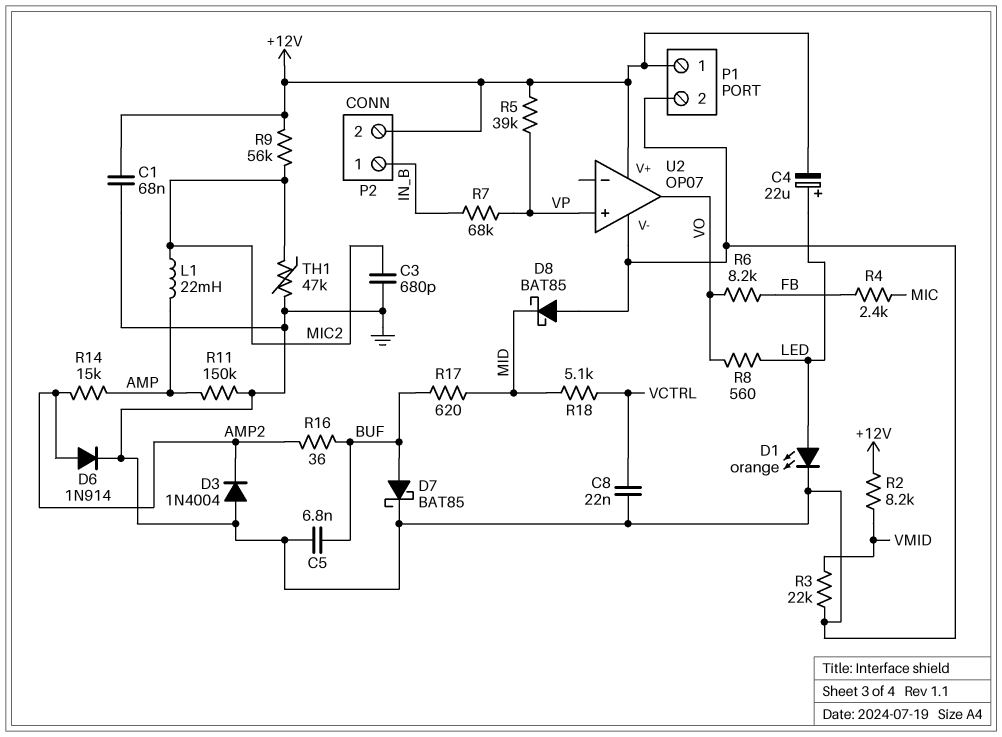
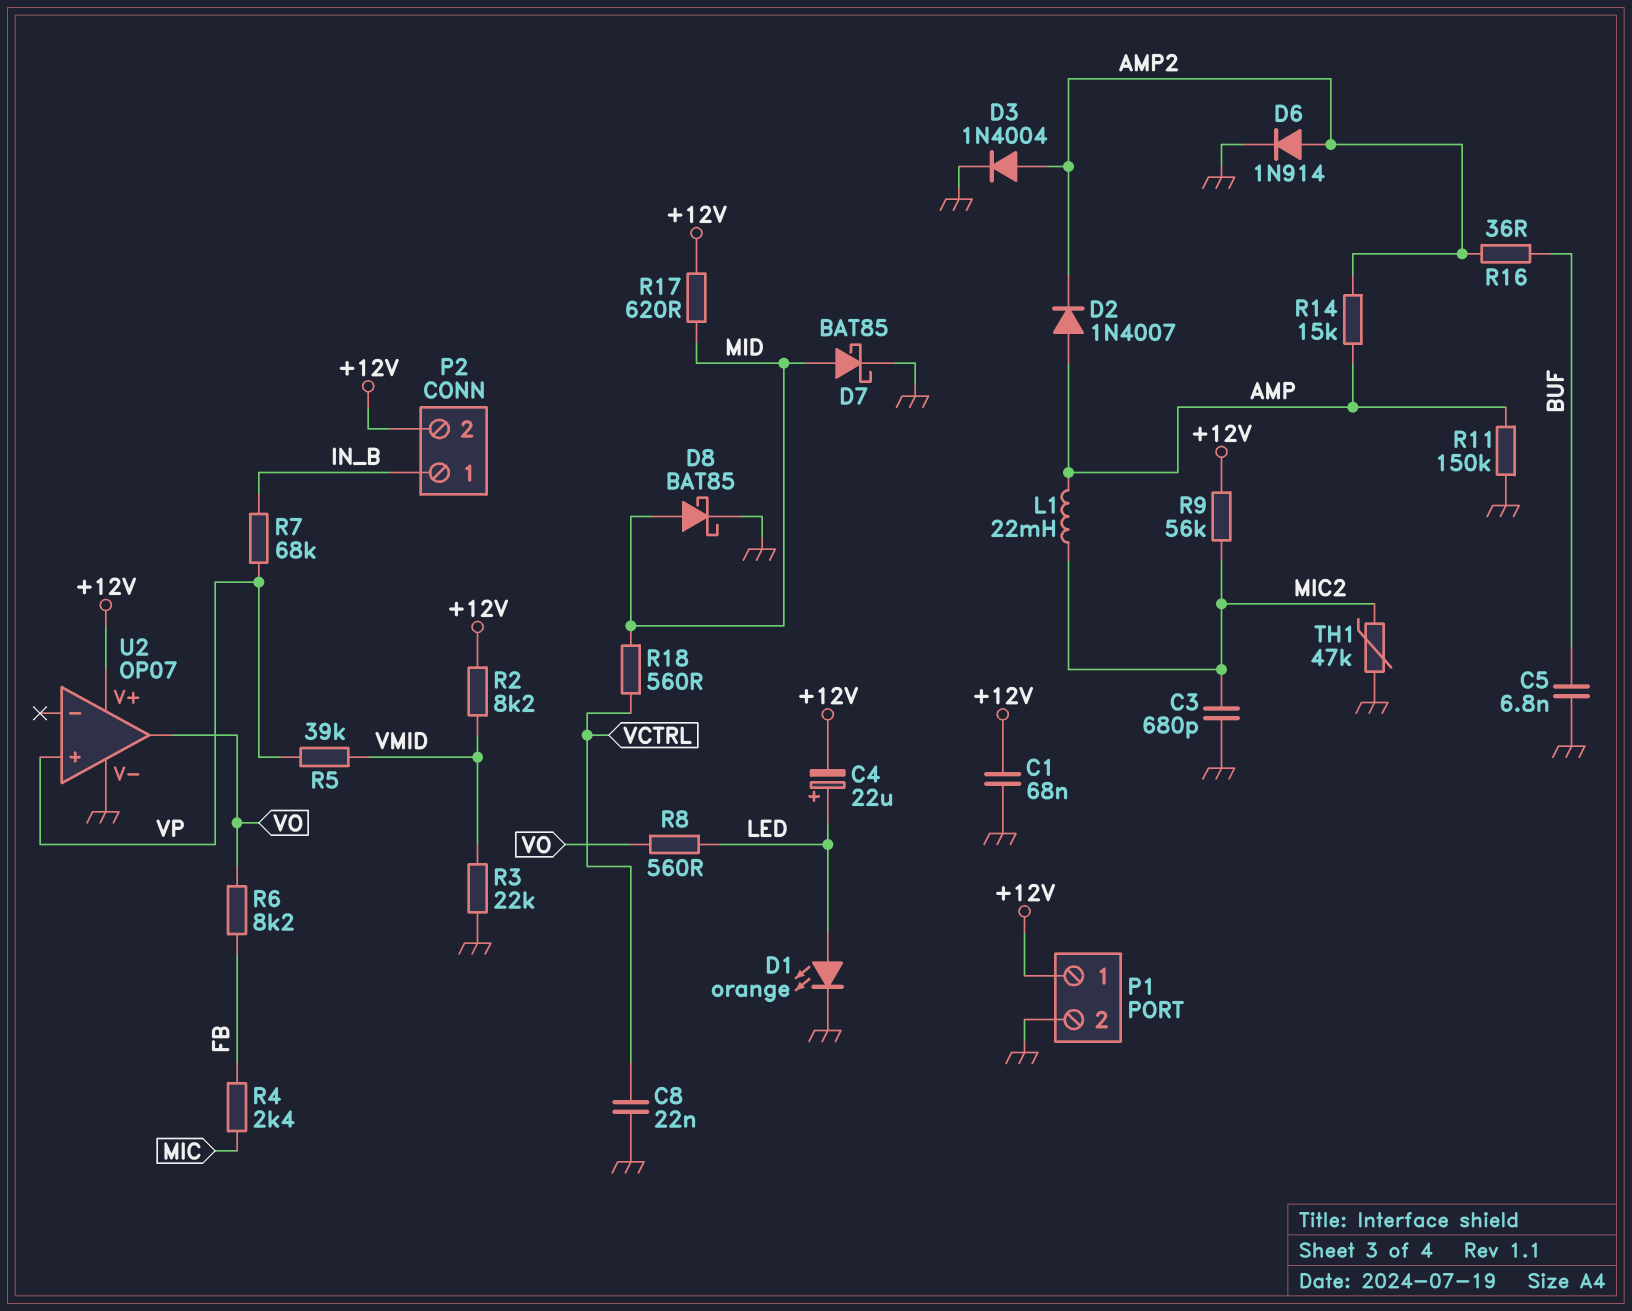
D2: none -> diode 1N4007 (A AMP, K AMP2)
D3: diode 1N4004 (A GND, K AMP2) -> diode 1N4004 (A AMP2, K GND)
D7: schottky BAT85 (A BUF, K GND) -> schottky BAT85 (A MID, K GND)
D8: schottky BAT85 (A GND, K MID) -> schottky BAT85 (A MID, K GND)
R5: 39k (+12V, VP) -> 39k (VMID, VP)
R17: 620 (BUF, MID) -> 620 (+12V, MID)
R18: 5.1k (MID, VCTRL) -> 560 (MID, VCTRL)

